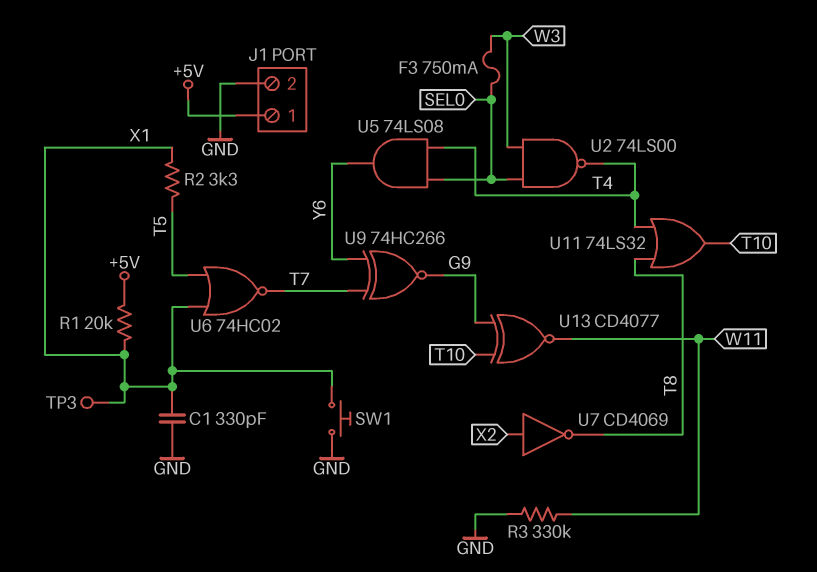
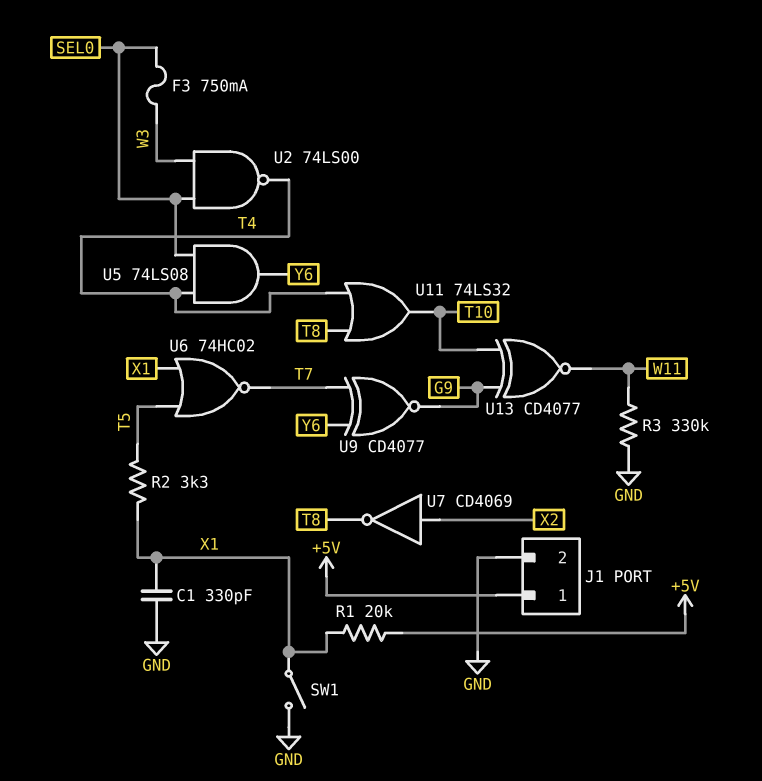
SW1: button (GND, X1) -> switch (GND, X1)
TP3: test point (X1) -> none
U9: XNOR 74HC266 (in T7, in Y6, out G9) -> XNOR CD4077 (in T7, in Y6, out G9)

